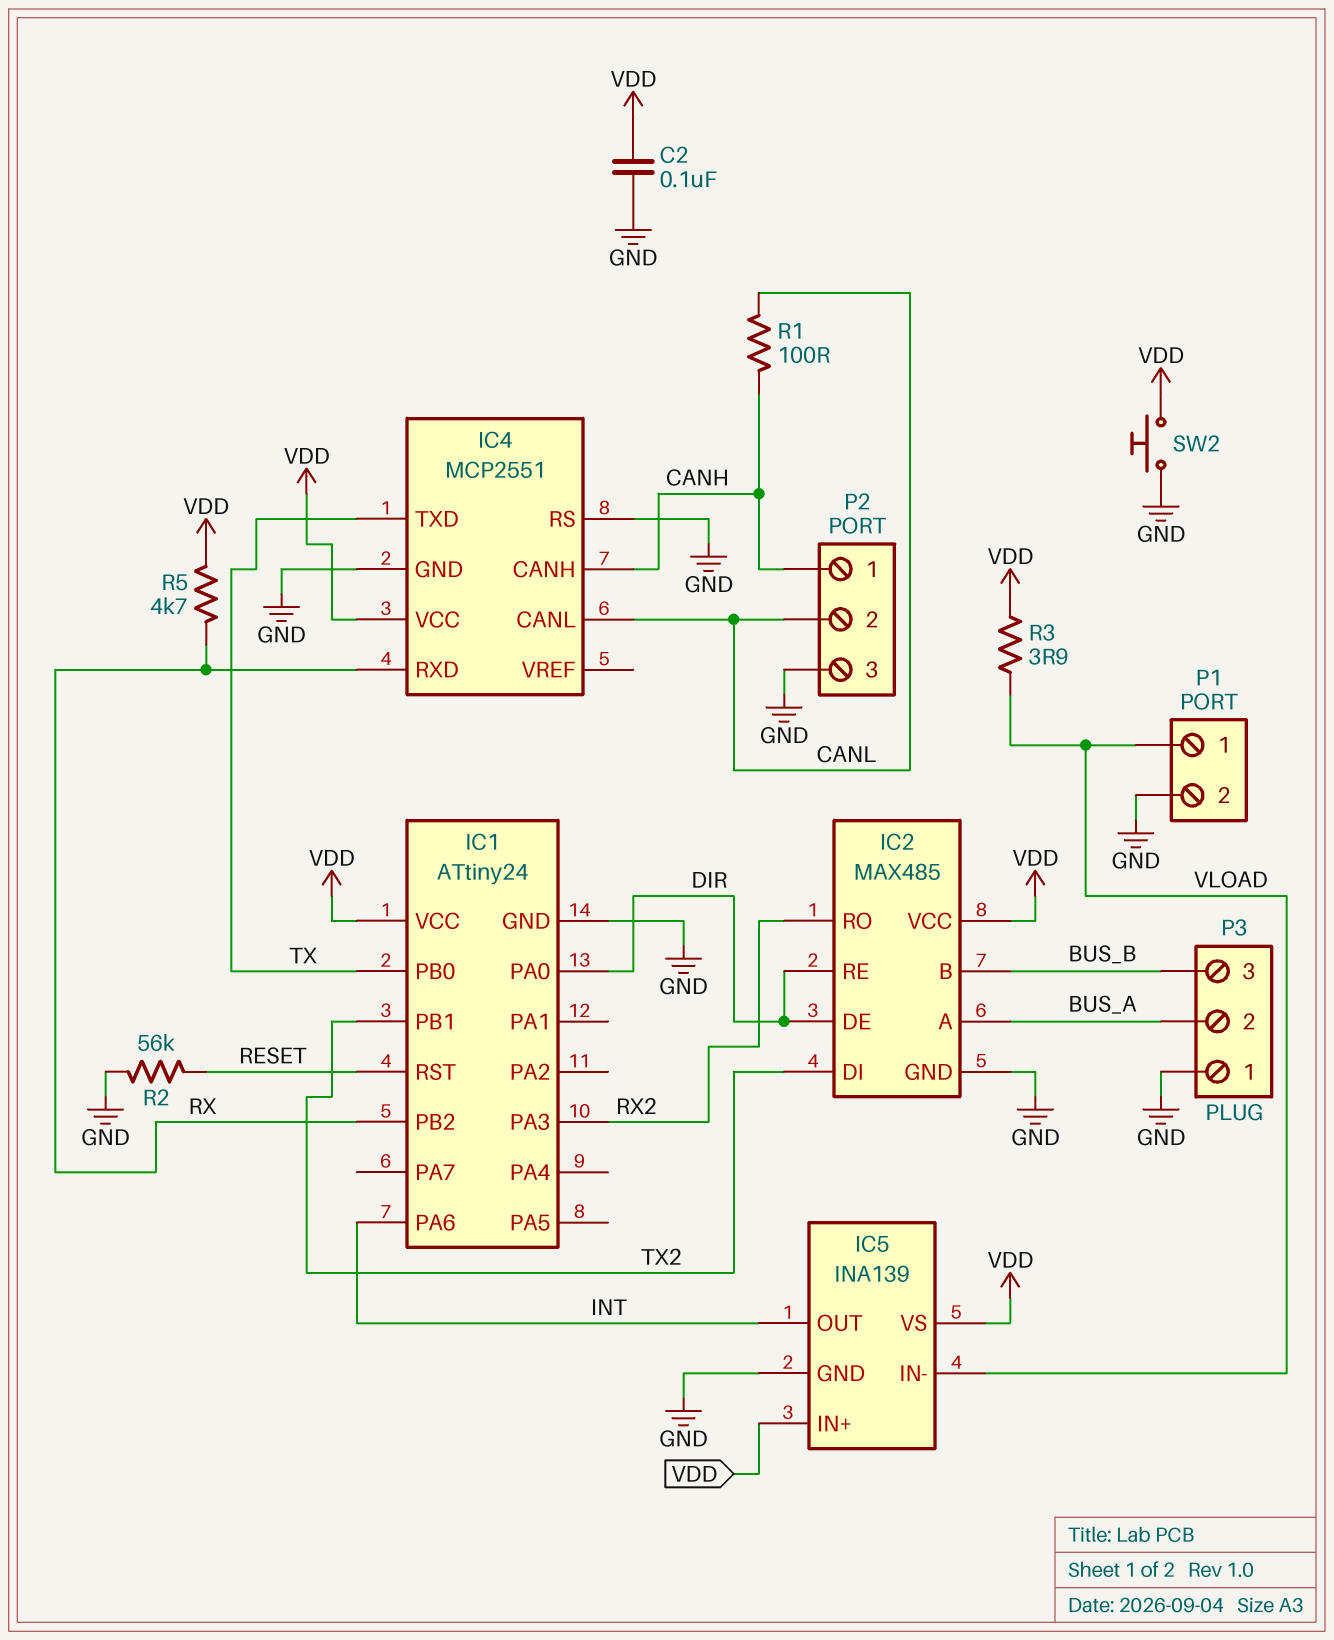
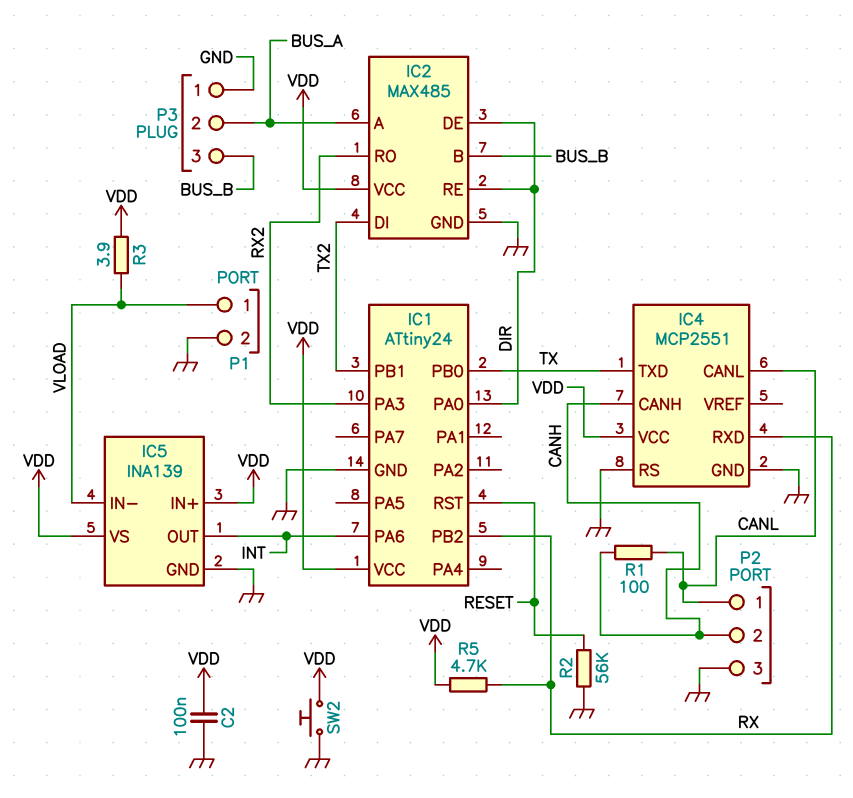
P2 pin 1: CANH -> CANL
P2 pin 2: CANL -> CANH

